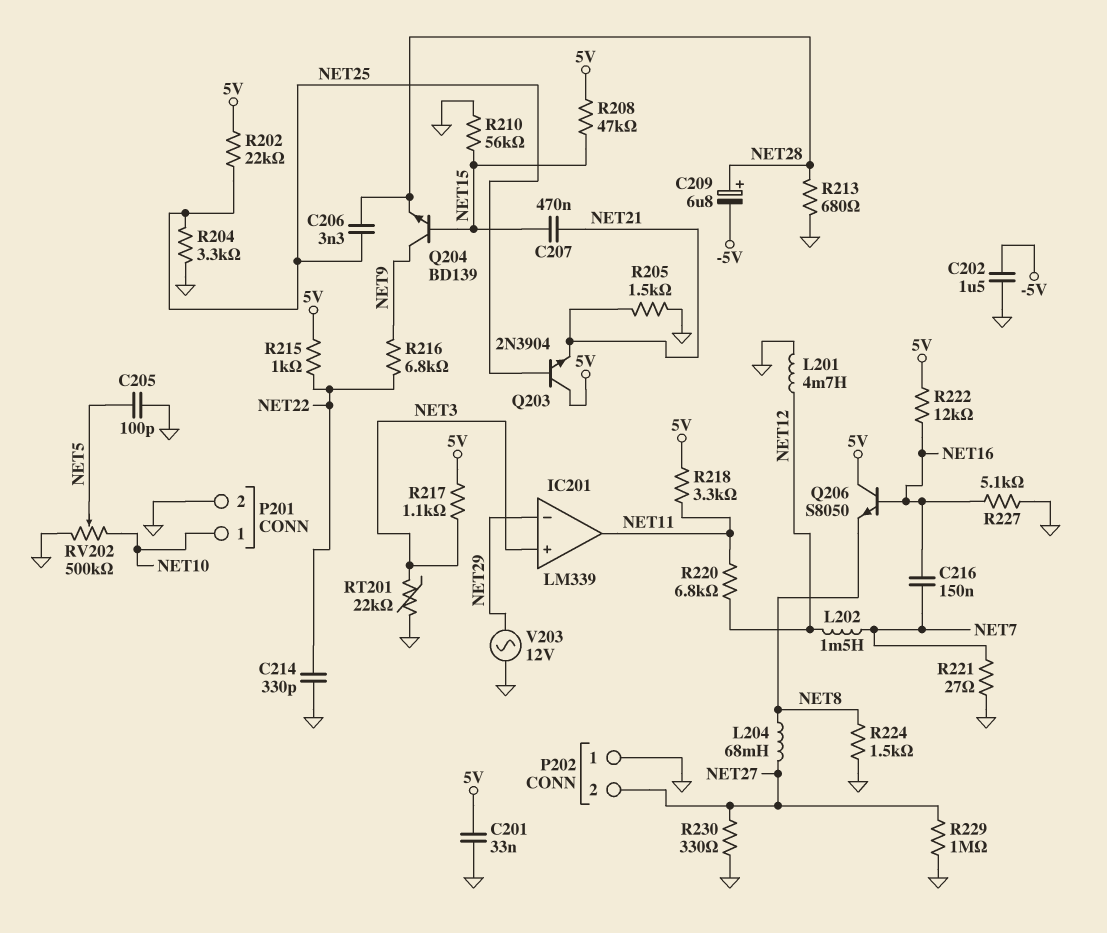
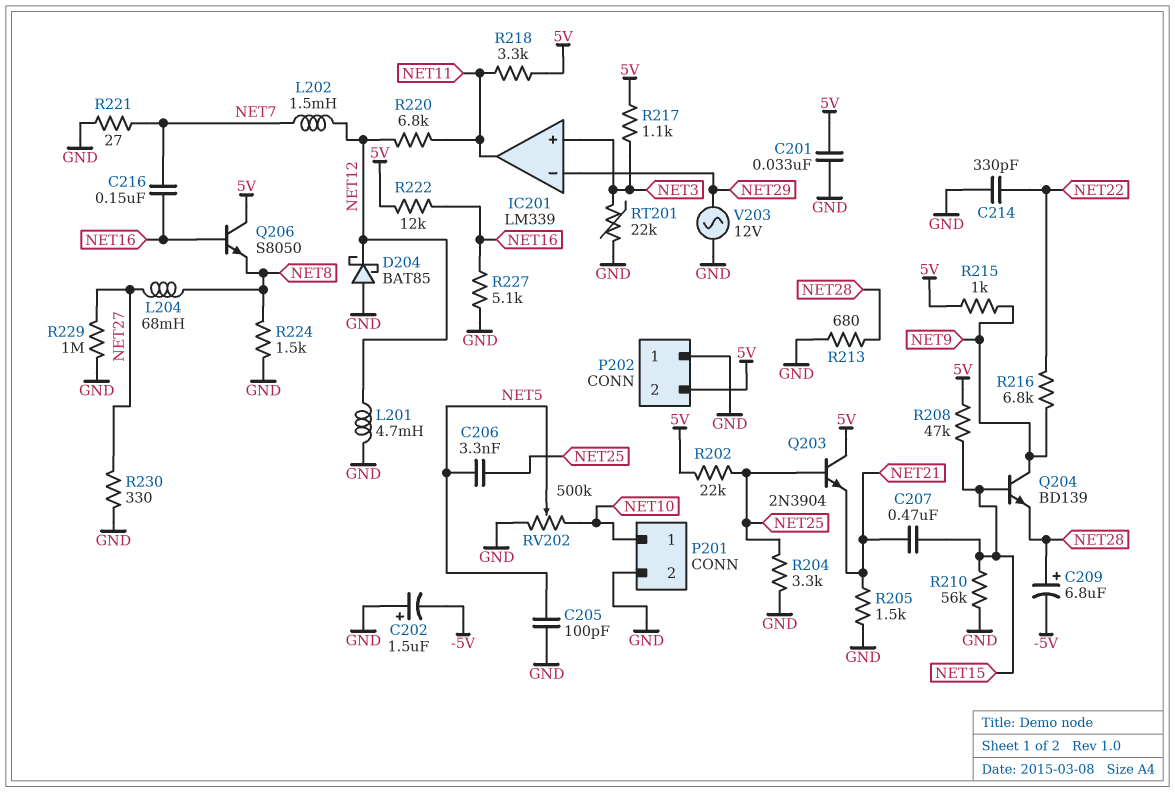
C202: 1.5uF (-5V, GND) -> 1.5uF (plus GND, minus -5V)
C206: 3.3nF (NET25, NET28) -> 3.3nF (NET5, NET25)
D204: none -> schottky BAT85 (A GND, K NET12)
P202 pin 2: NET27 -> 5V
R215: 1k (5V, NET22) -> 1k (5V, NET9)

